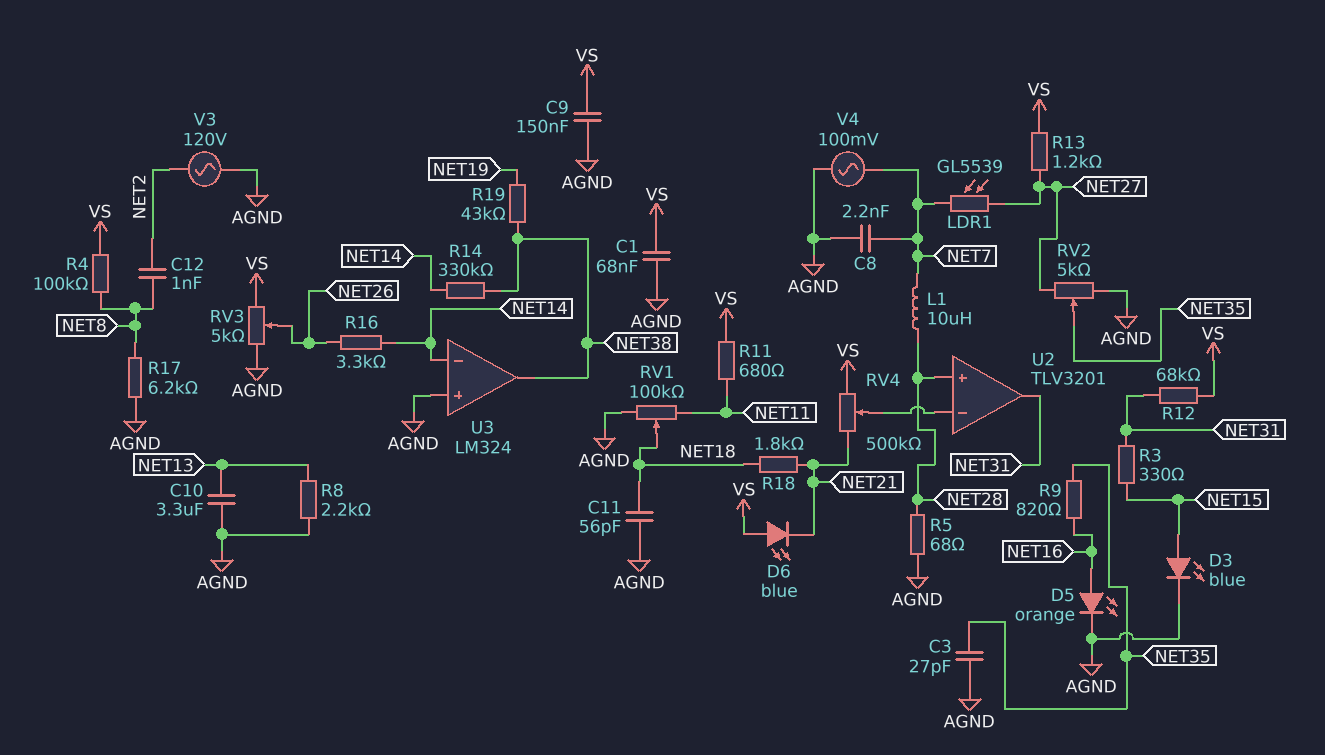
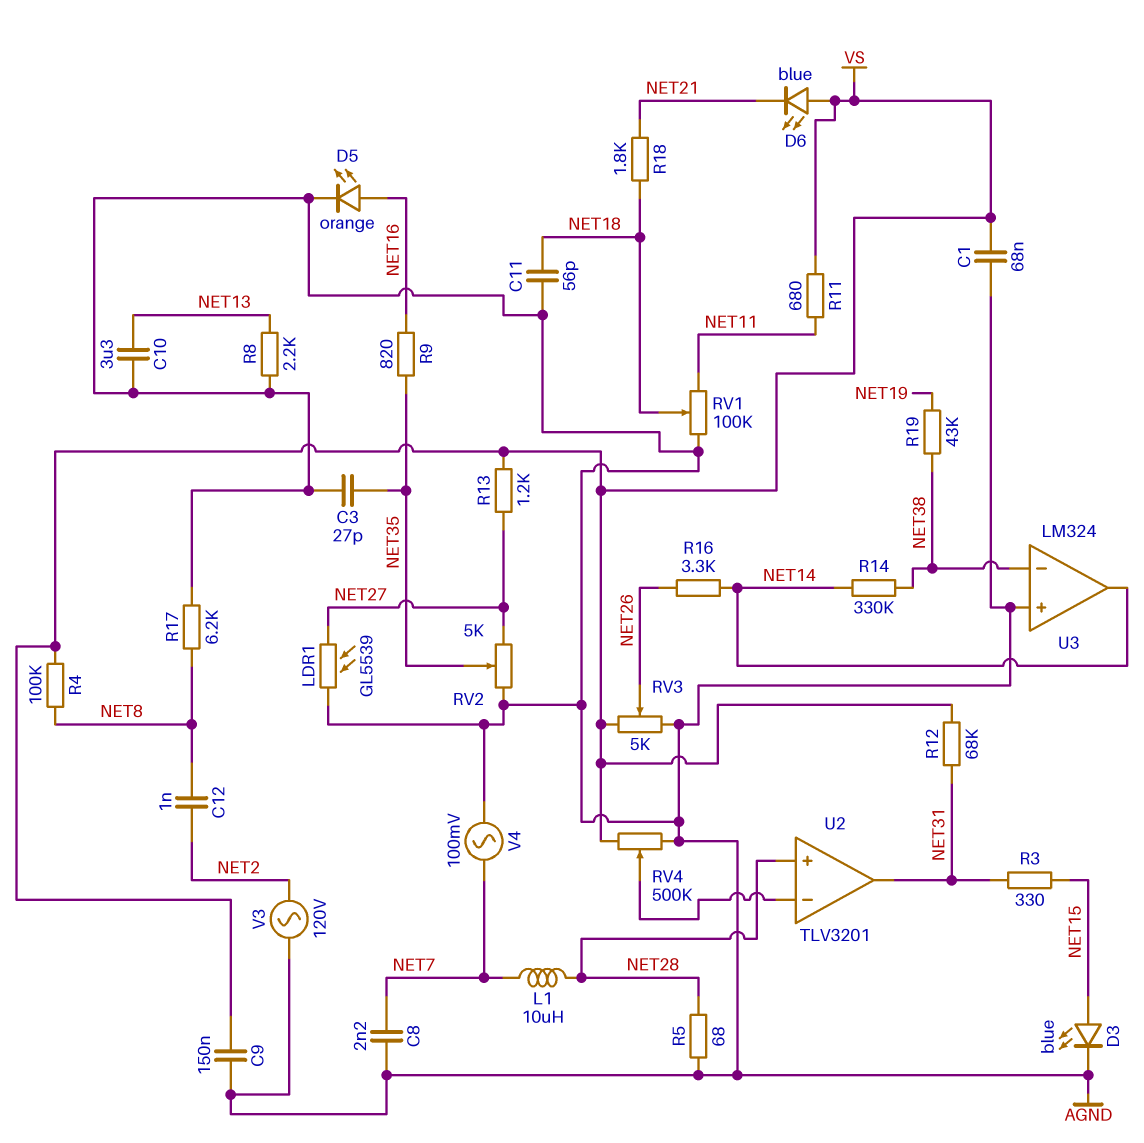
LDR1: GL5539 (NET7, NET27) -> GL5539 (AGND, NET27)
RV4: 500k (NET21, VS, wiper U2/in-) -> 500k (AGND, VS, wiper U2/in-)
U3 pin in-: NET14 -> NET38
U3 pin out: NET38 -> NET14

